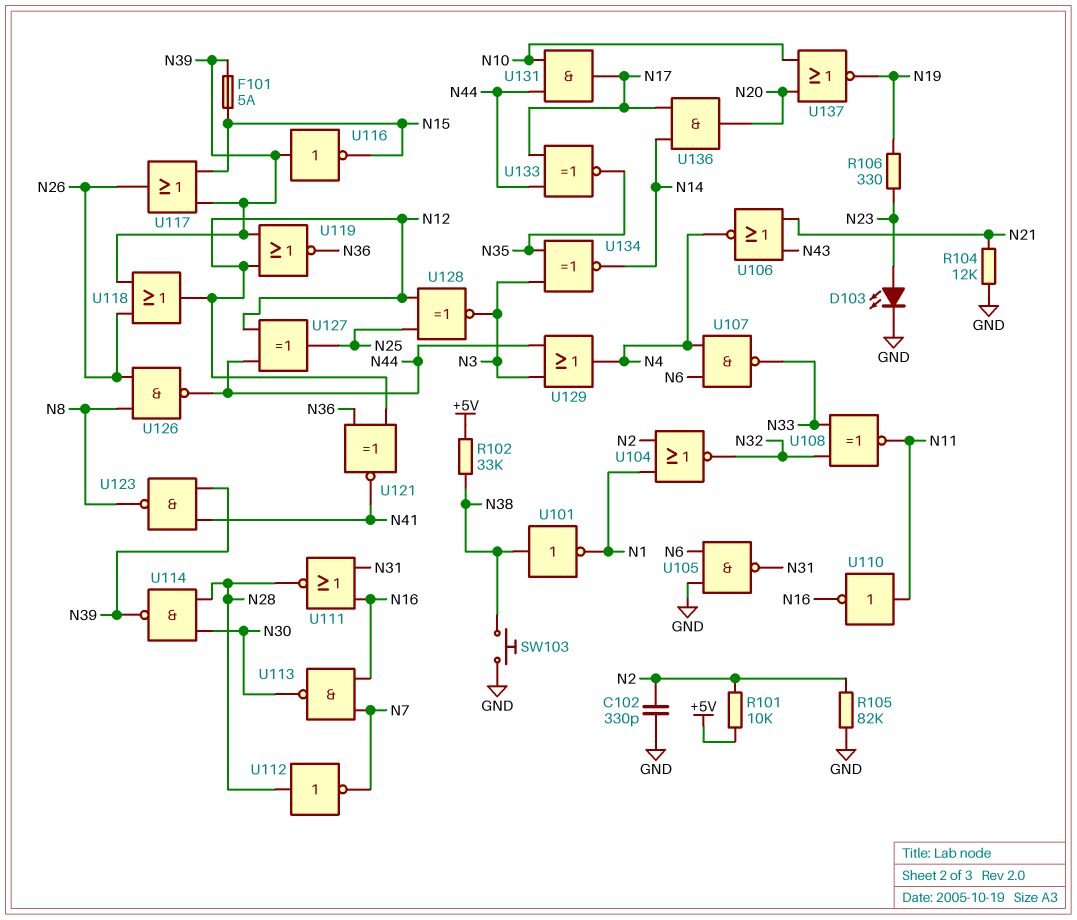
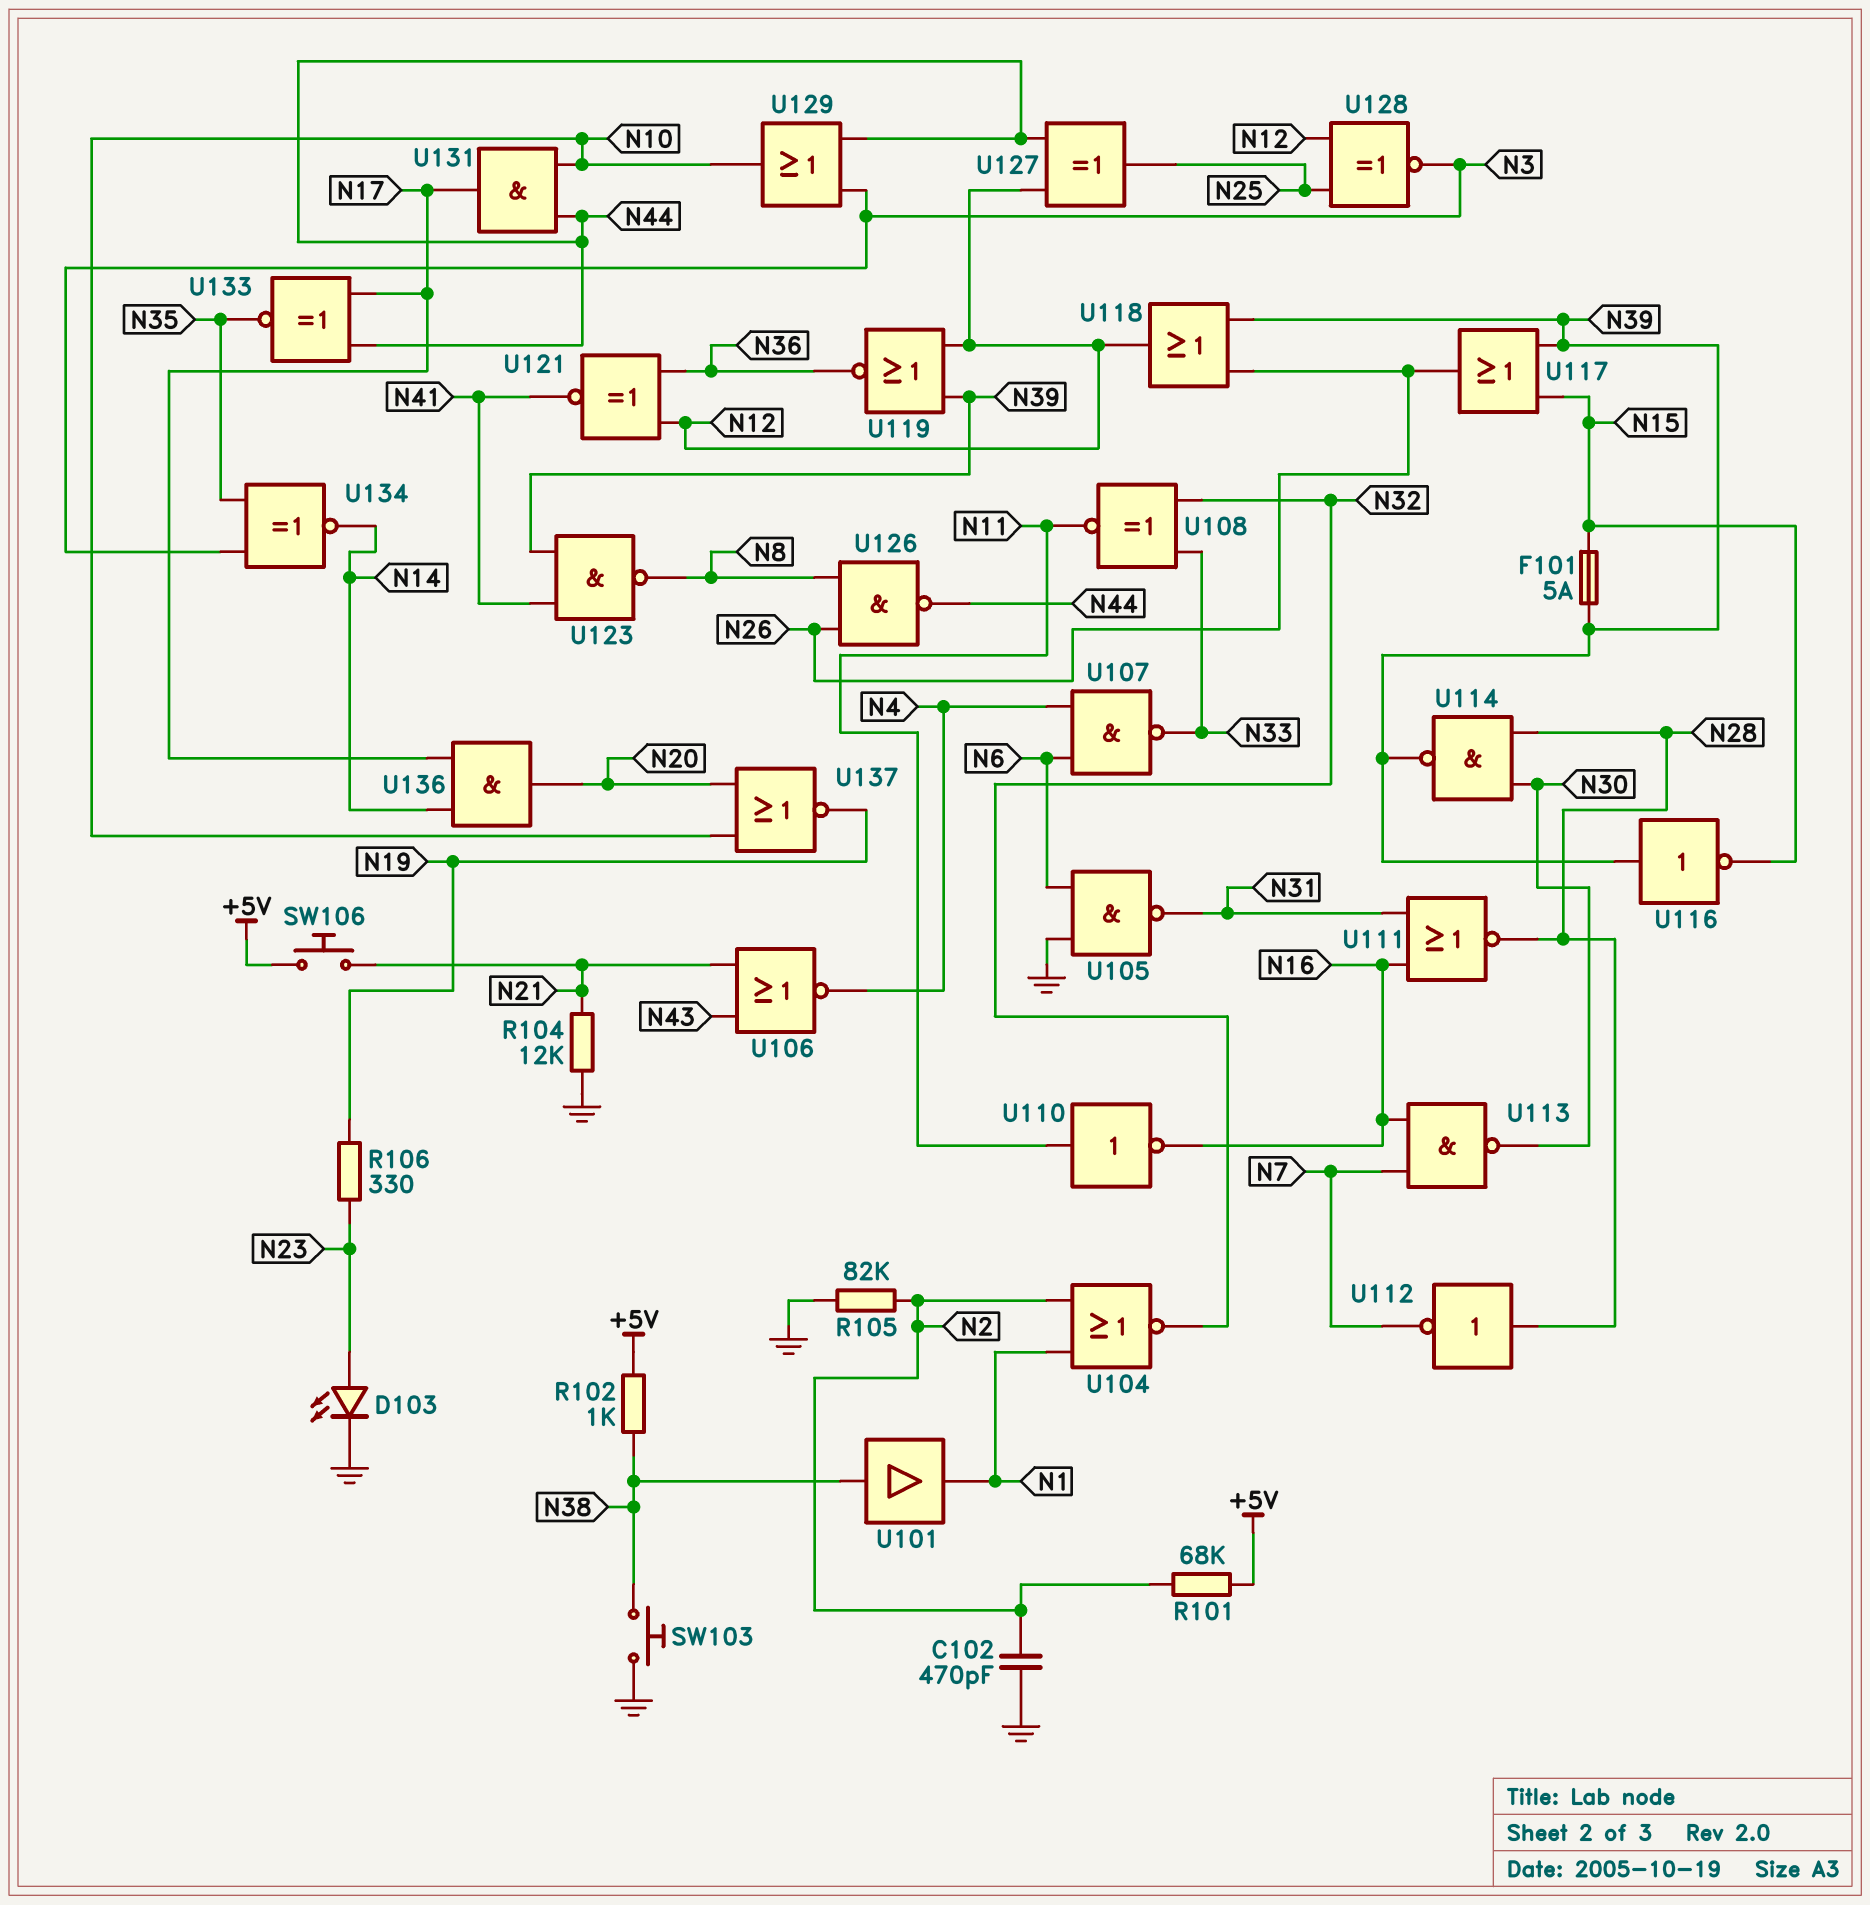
C102: 330pF (GND, N2) -> 470pF (GND, N2)
R101: 10k (+5V, N2) -> 68k (+5V, N2)
R102: 33k (+5V, N38) -> 1k (+5V, N38)
SW106: none -> button (+5V, N21)
U101: NOT (in N38, out N1) -> buffer (in N38, out N1)
U129: OR (in N3, in N44, out N4) -> OR (in N3, in N44, out N10)

